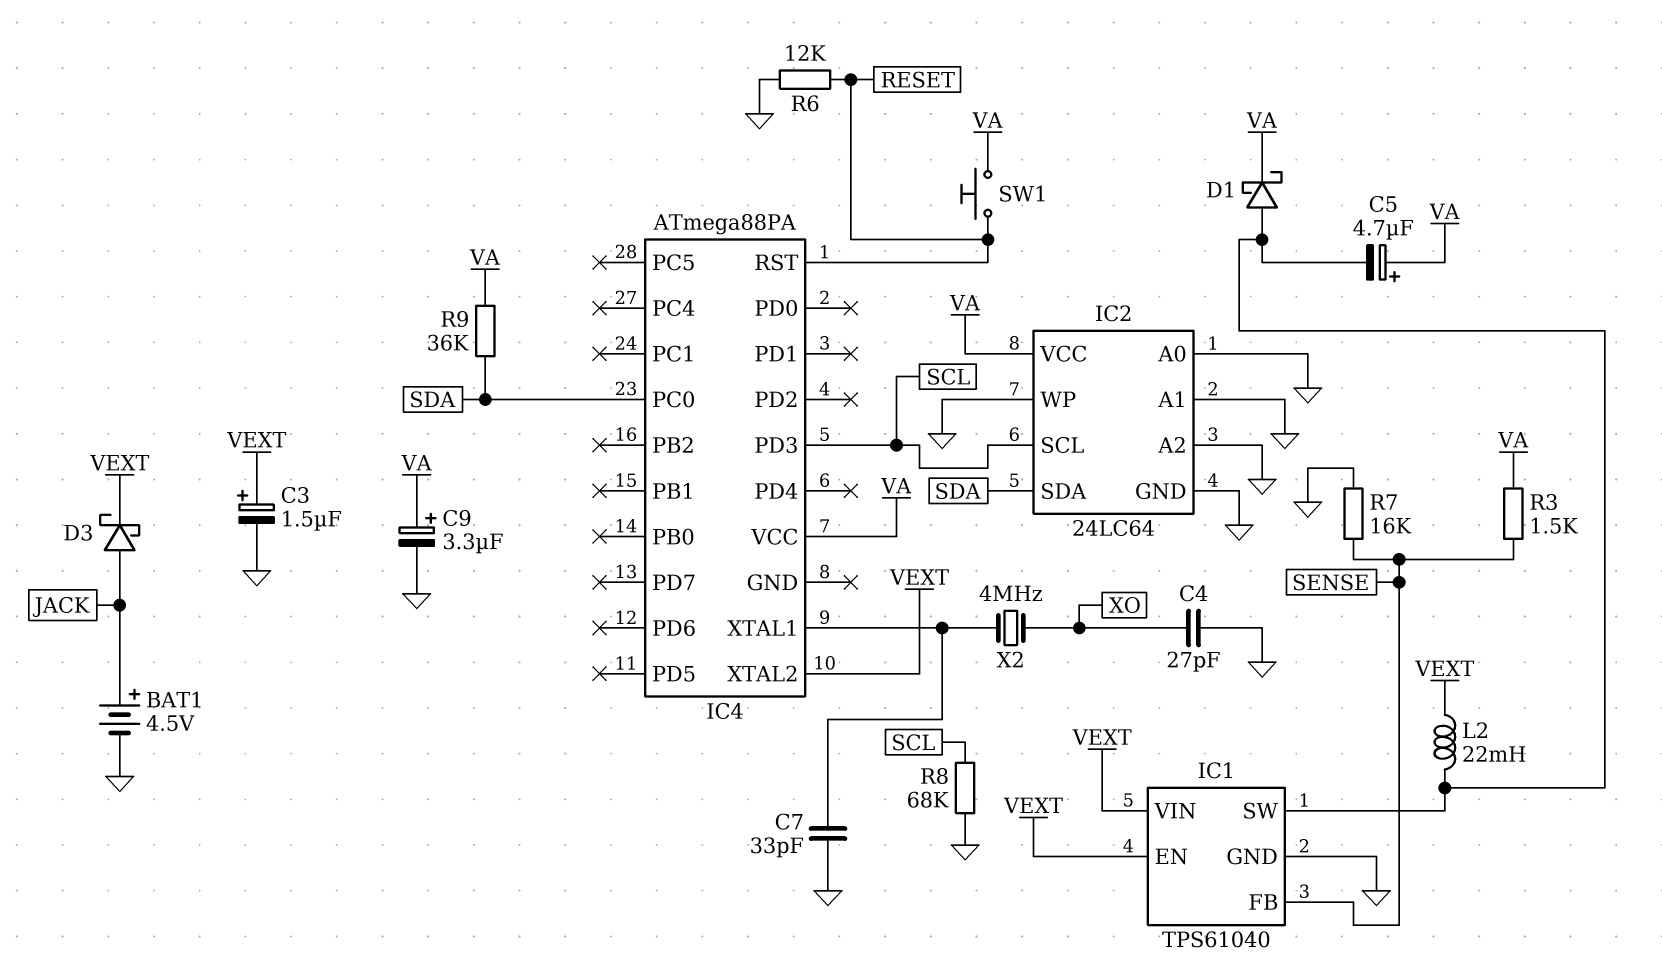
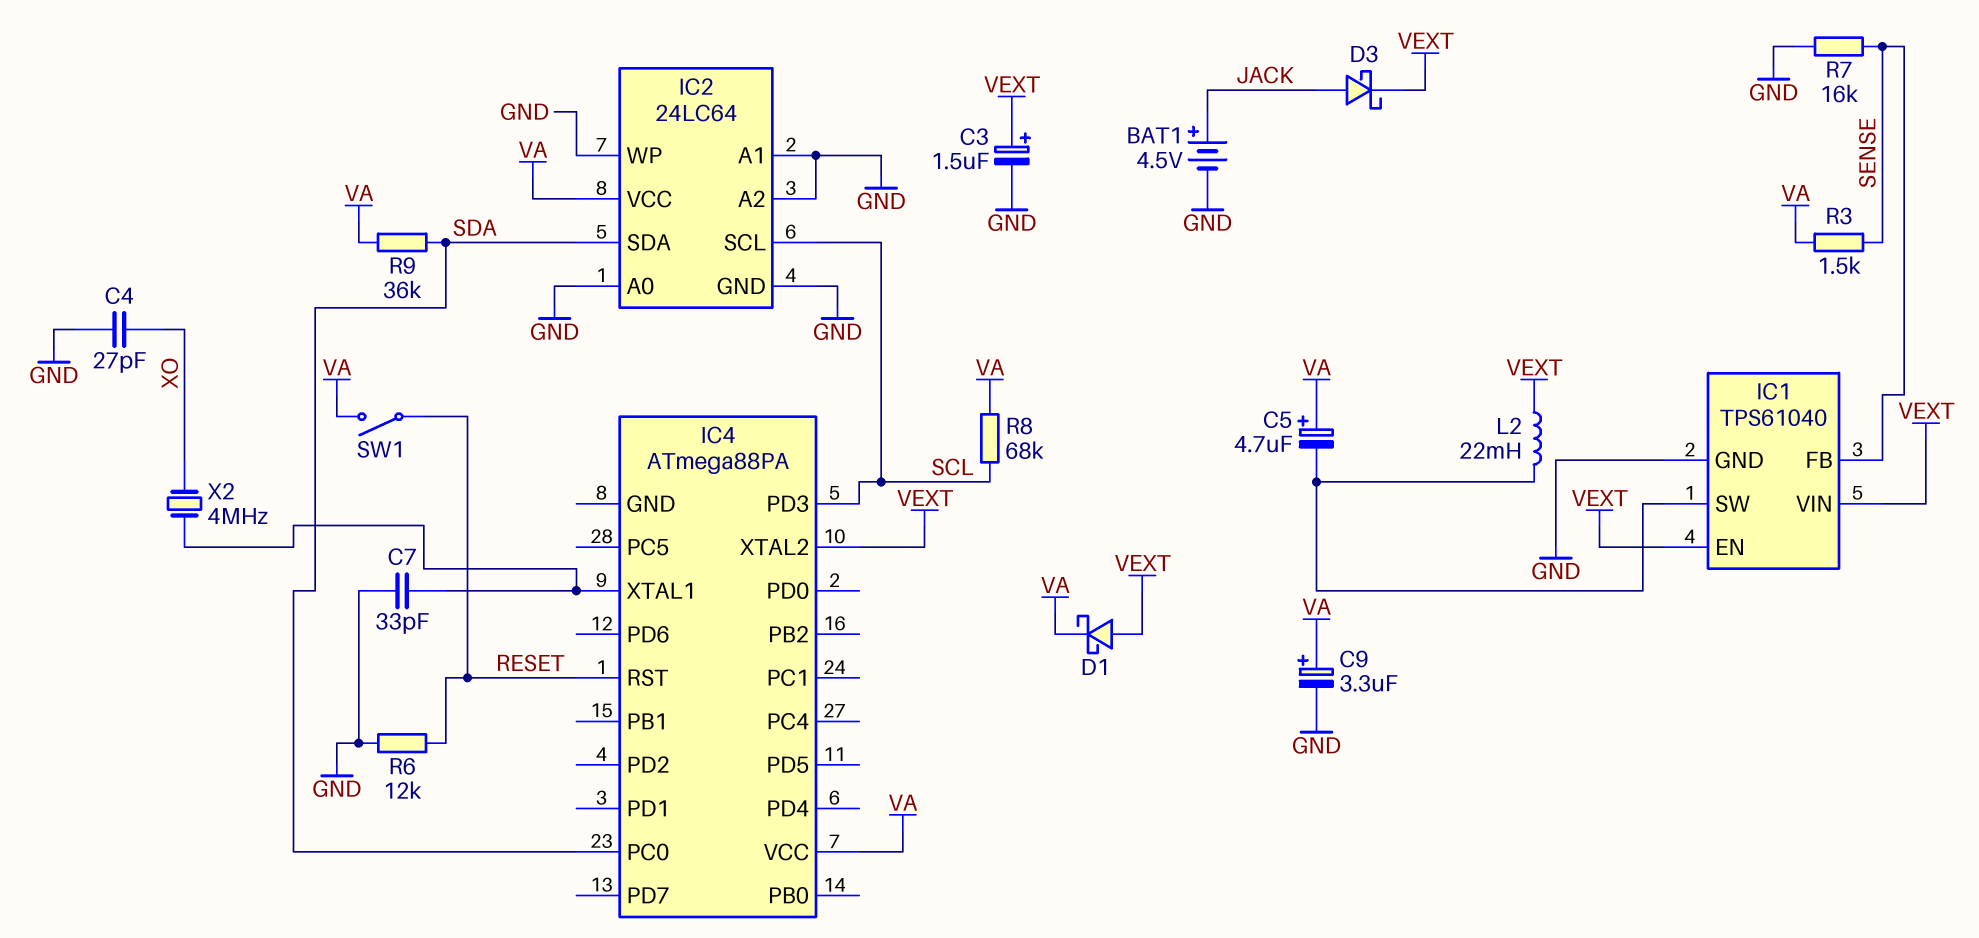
D1: schottky (A IC1/SW, K VA) -> schottky (A VEXT, K VA)
R8: 68k (GND, SCL) -> 68k (SCL, VA)
SW1: button (RESET, VA) -> switch (RESET, VA)

